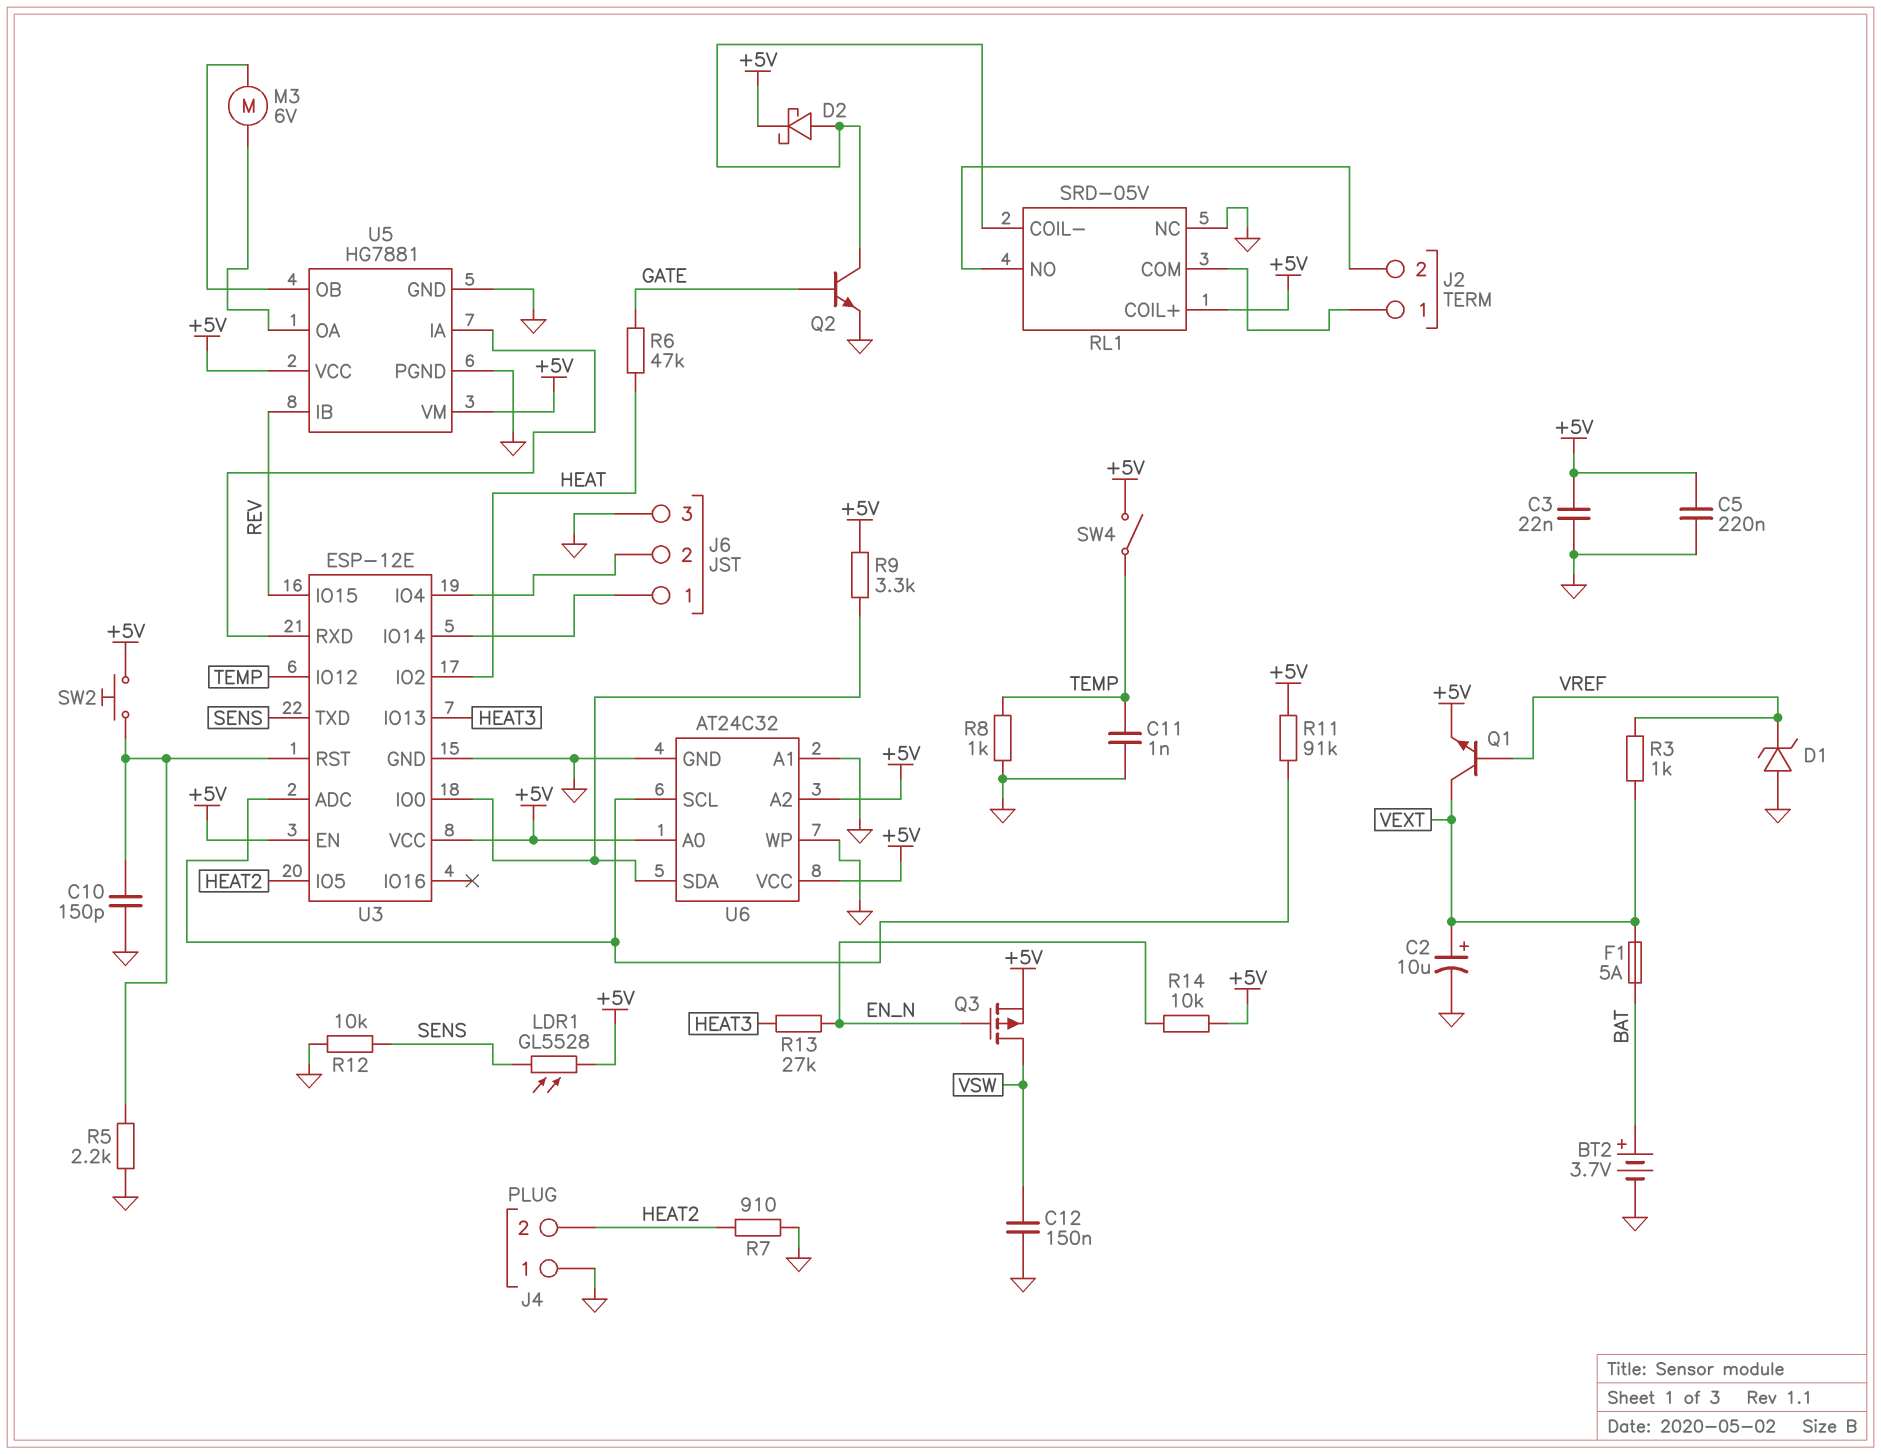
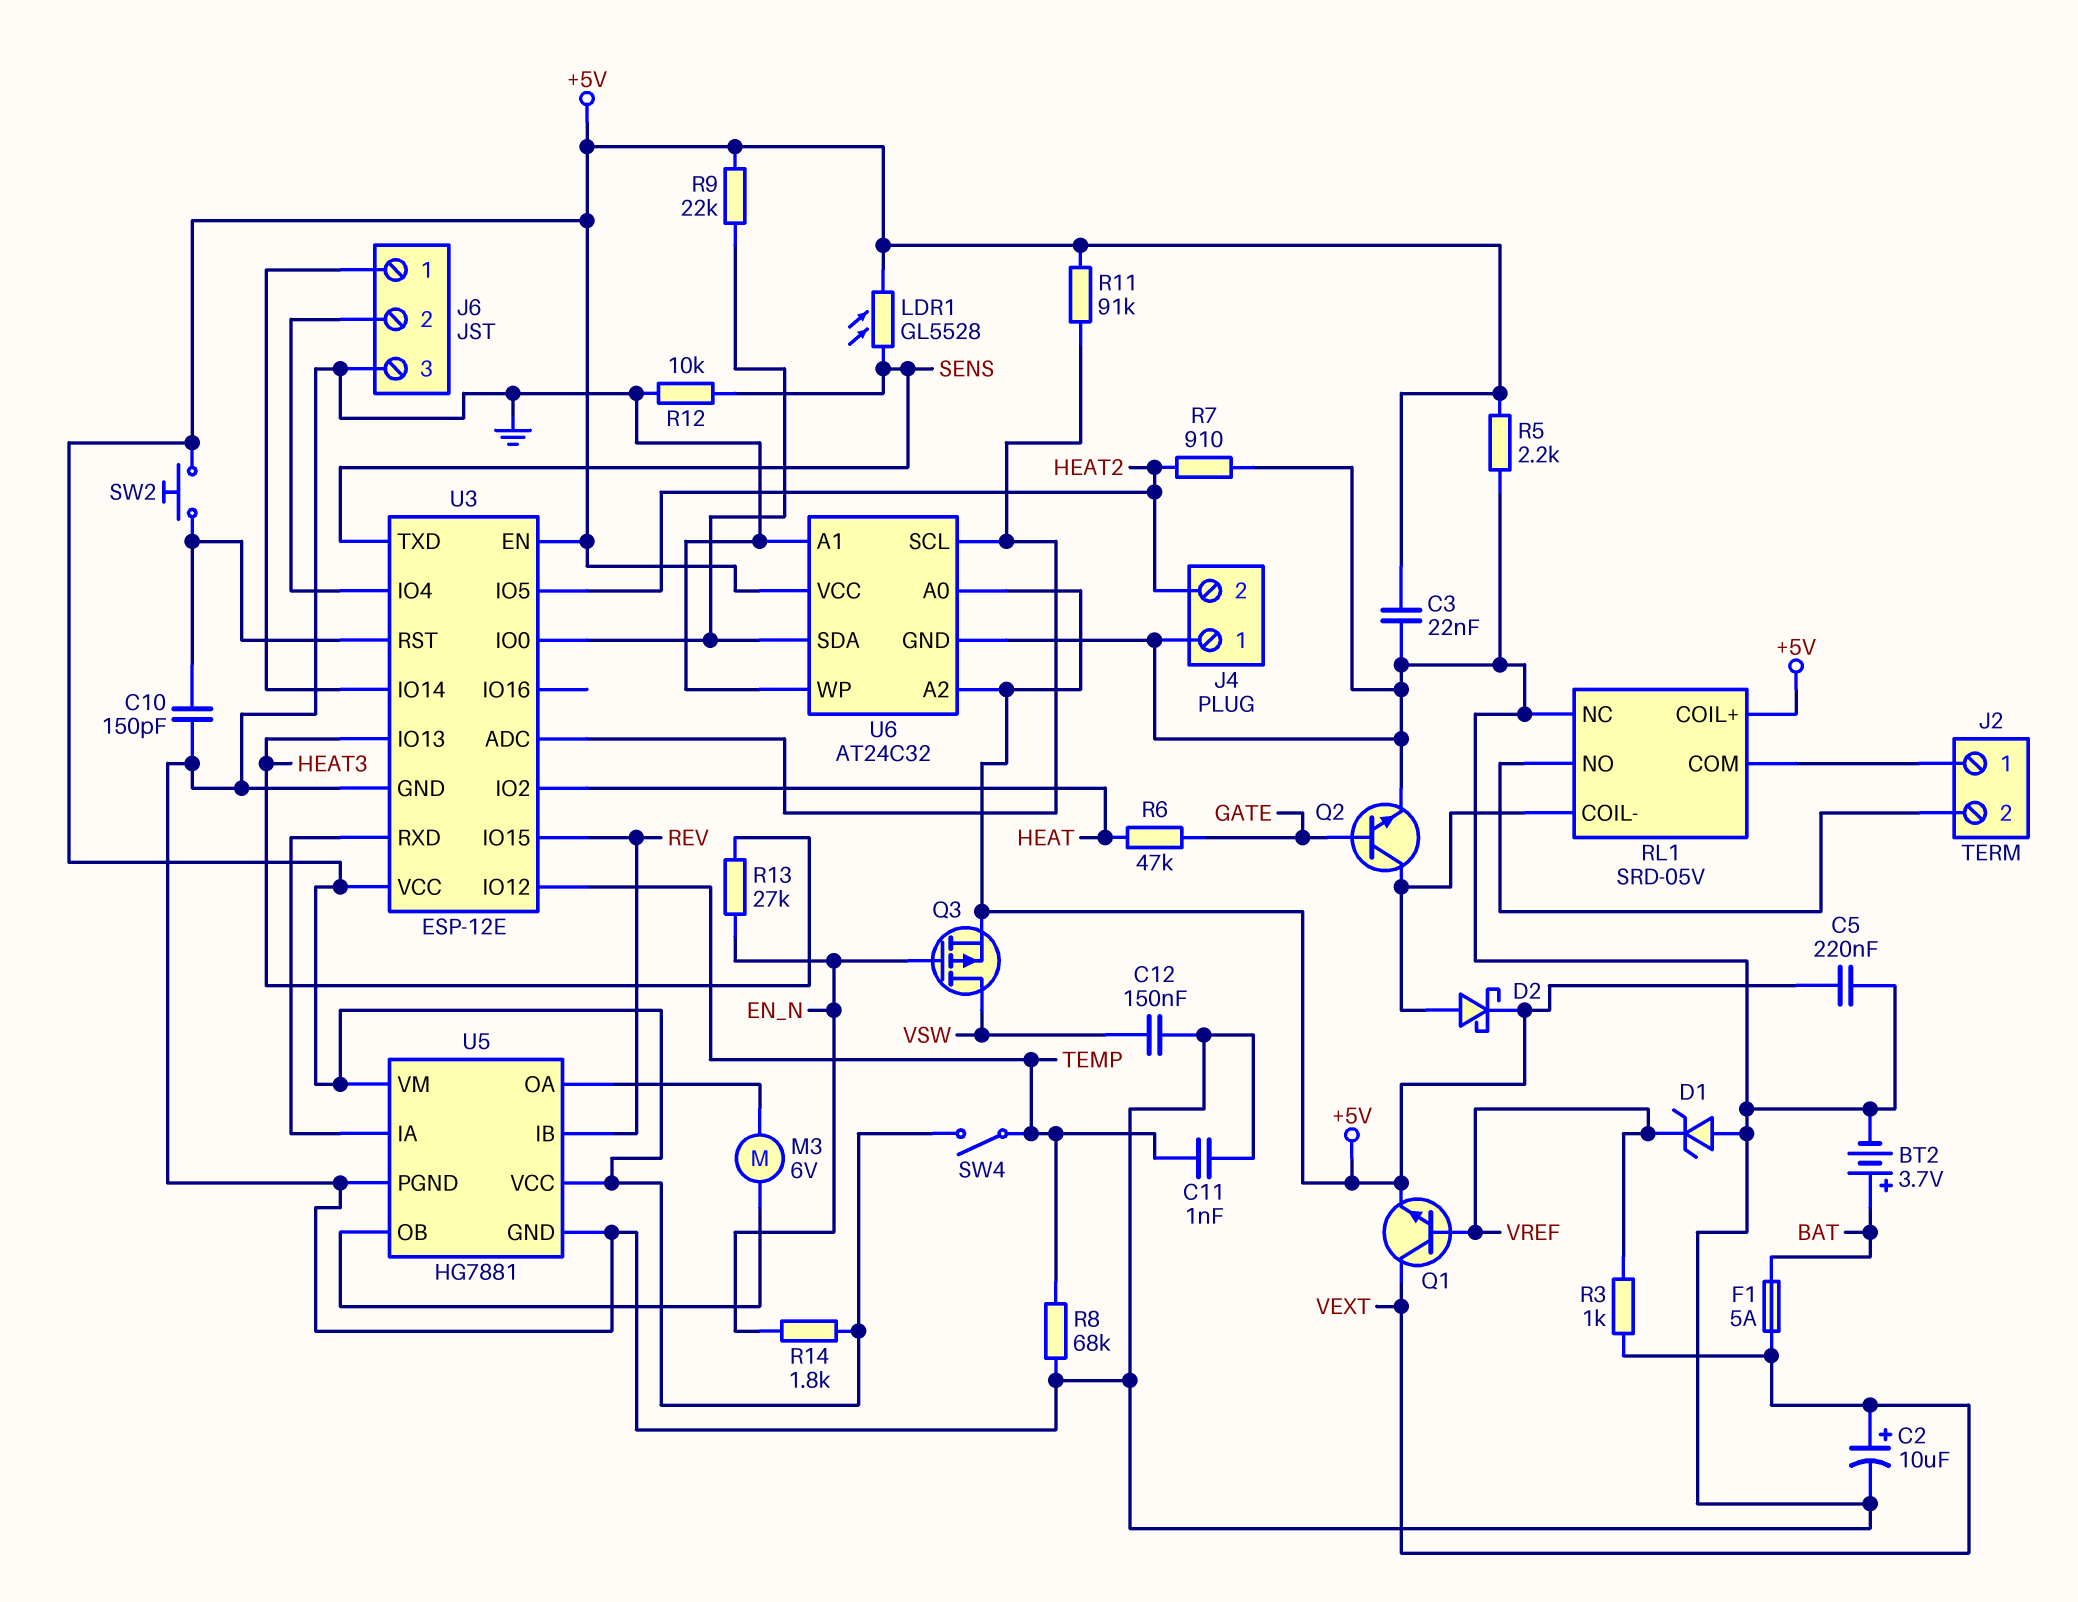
R5: 2.2k (GND, U3/RST) -> 2.2k (+5V, GND)
R8: 1k (GND, TEMP) -> 68k (GND, TEMP)
R9: 3.3k (+5V, U3/IO0) -> 22k (+5V, U3/IO0)
R14: 10k (+5V, EN_N) -> 1.8k (+5V, EN_N)

